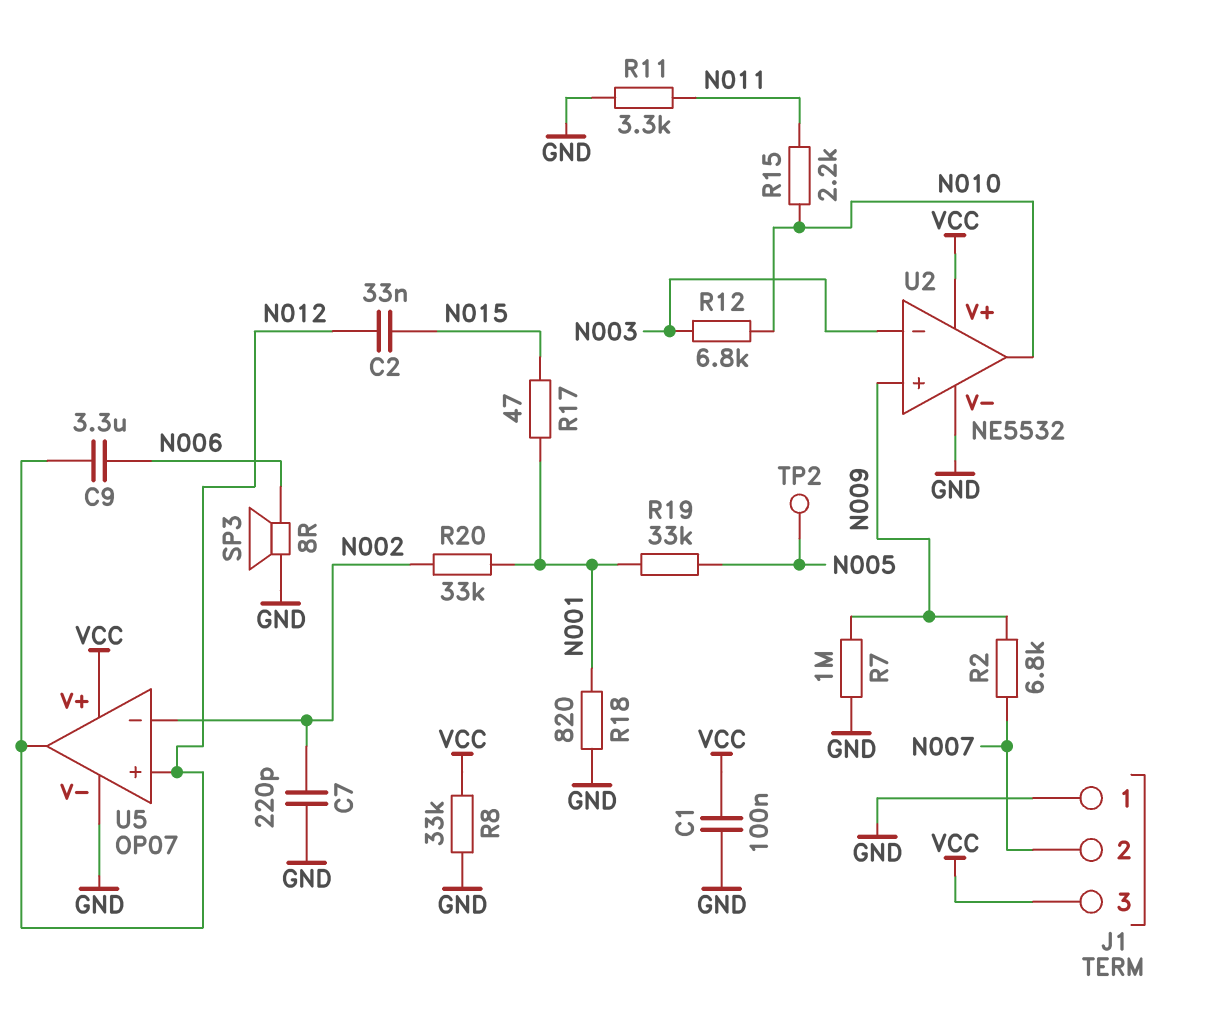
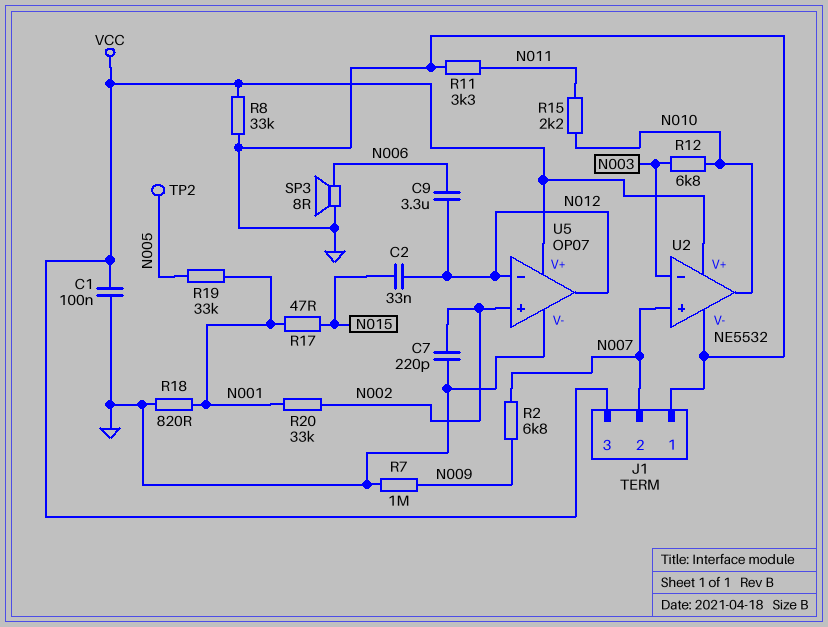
U2 pin in+: N009 -> N007
U5 pin in+: N012 -> N002
U5 pin in-: N002 -> N012

